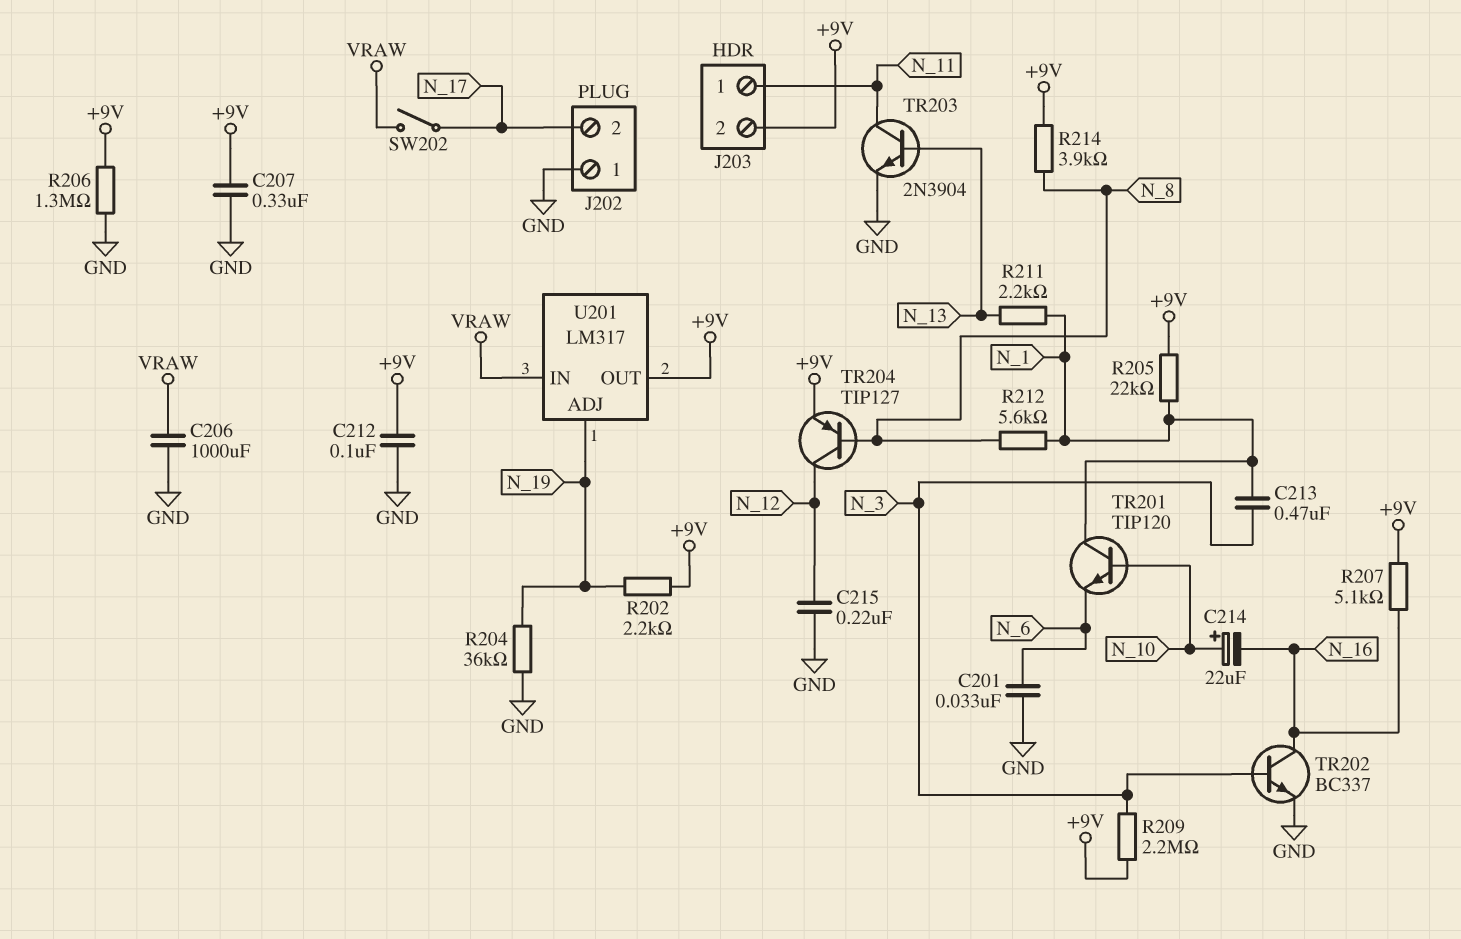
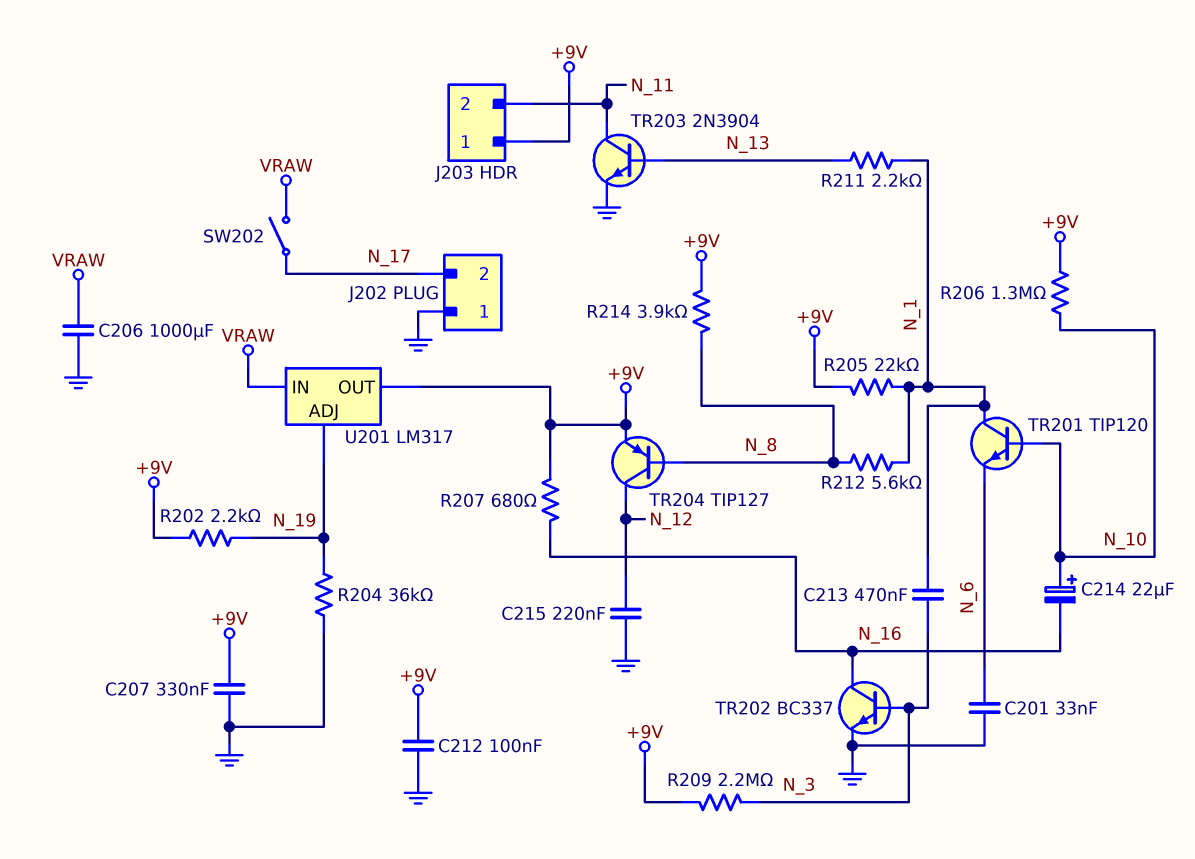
J203 pin 1: N_11 -> +9V
J203 pin 2: +9V -> N_11
R206: 1.3M (+9V, GND) -> 1.3M (+9V, N_10)
R207: 5.1k (+9V, N_16) -> 680 (+9V, N_16)

